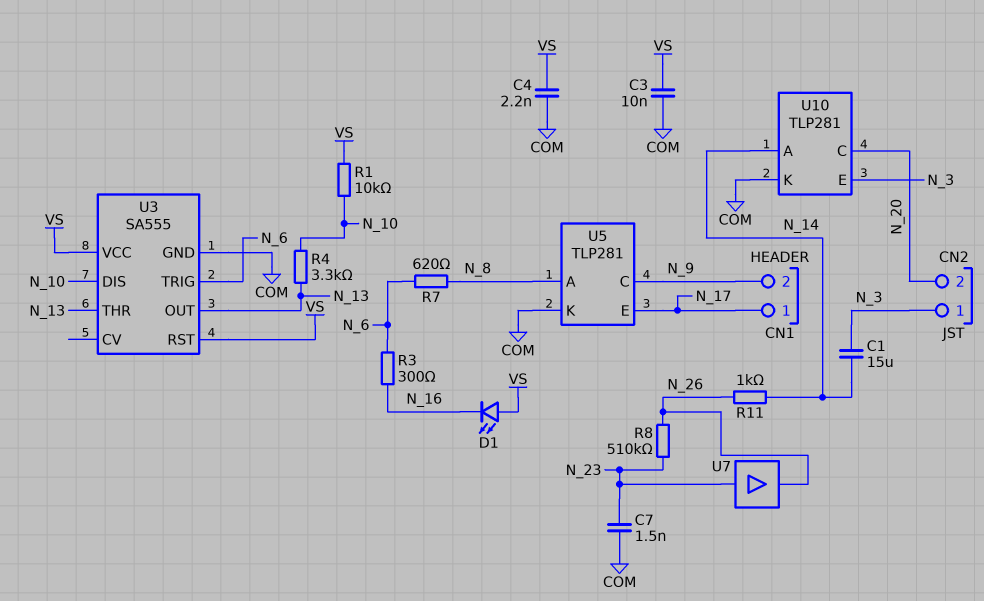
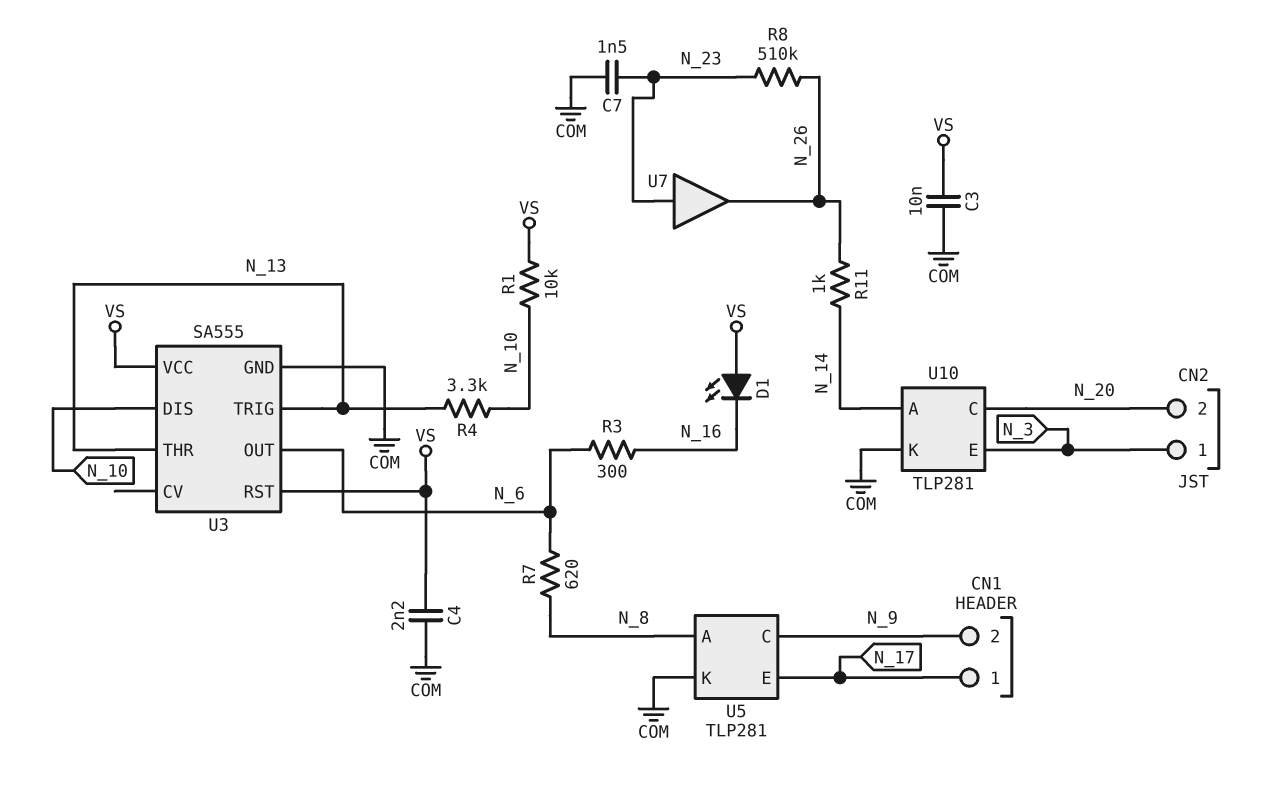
C1: 15uF (N_3, N_14) -> none
U3 pin OUT: N_13 -> N_6
U3 pin TRIG: N_6 -> N_13

